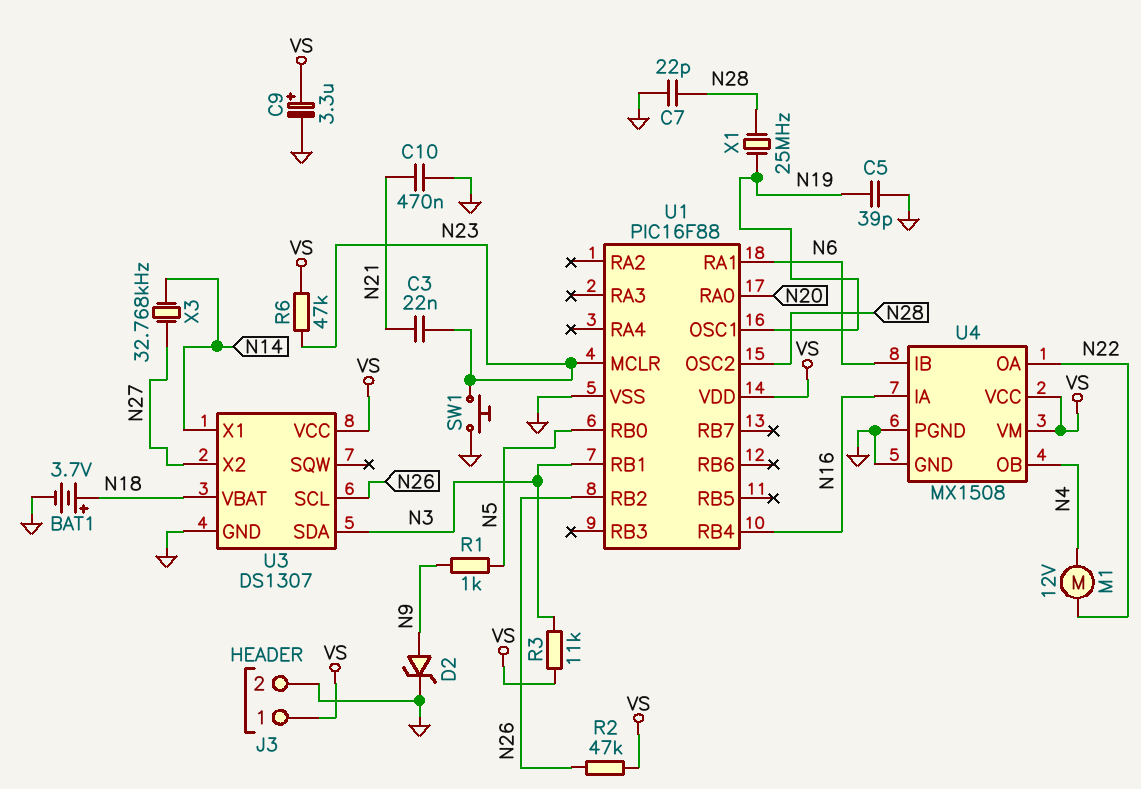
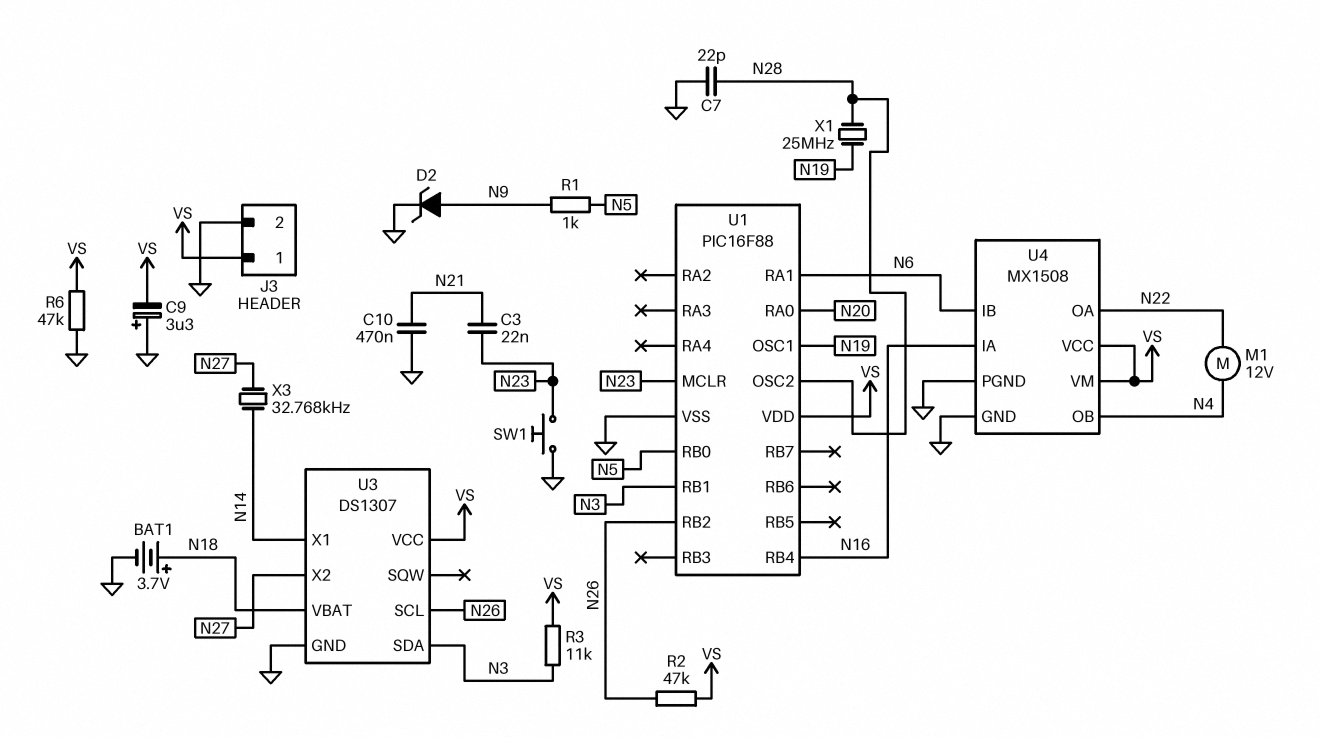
C5: 39pF (GND, N19) -> none
C9: 3.3uF (plus VS, minus GND) -> 3.3uF (plus GND, minus VS)
R6: 47k (N23, VS) -> 47k (GND, VS)

